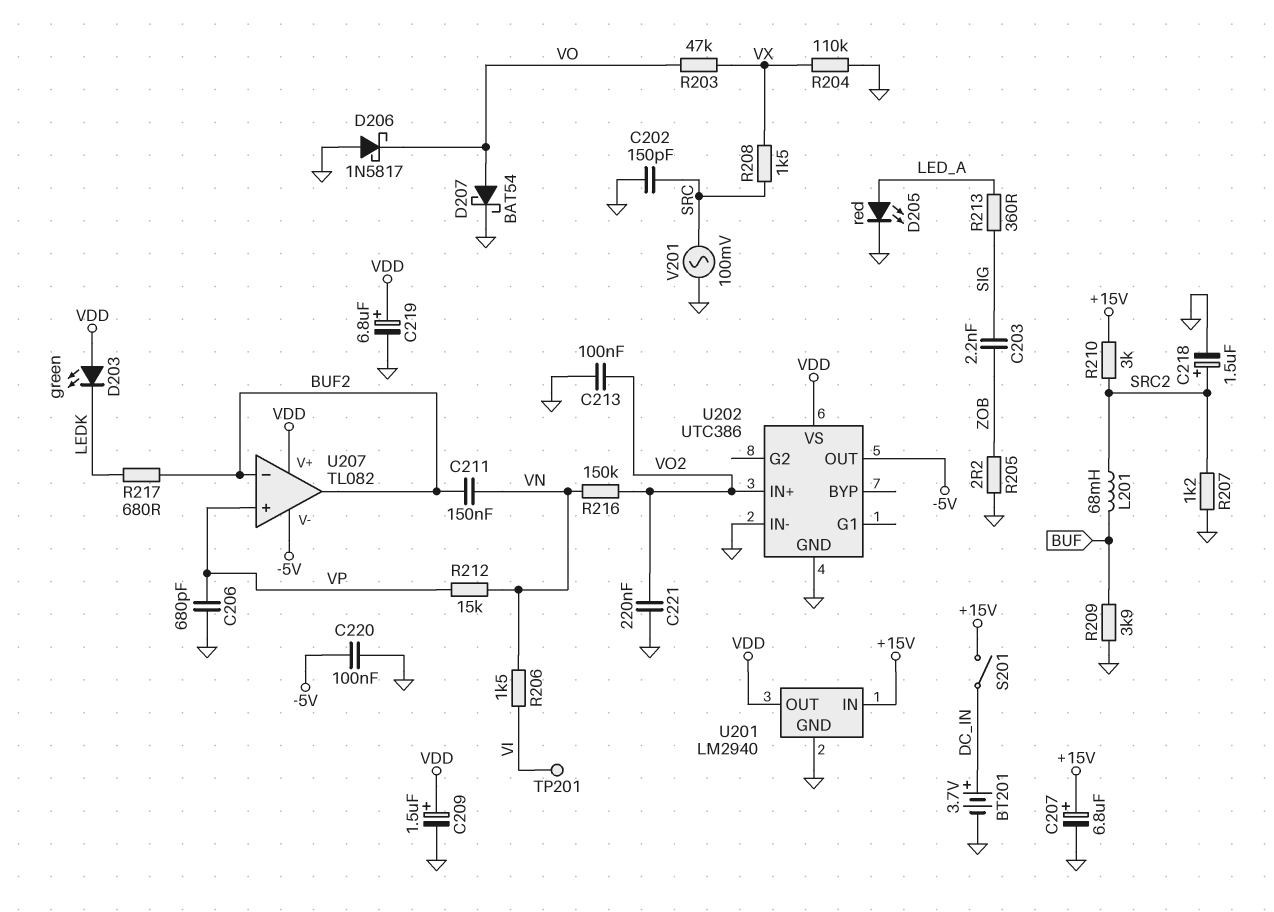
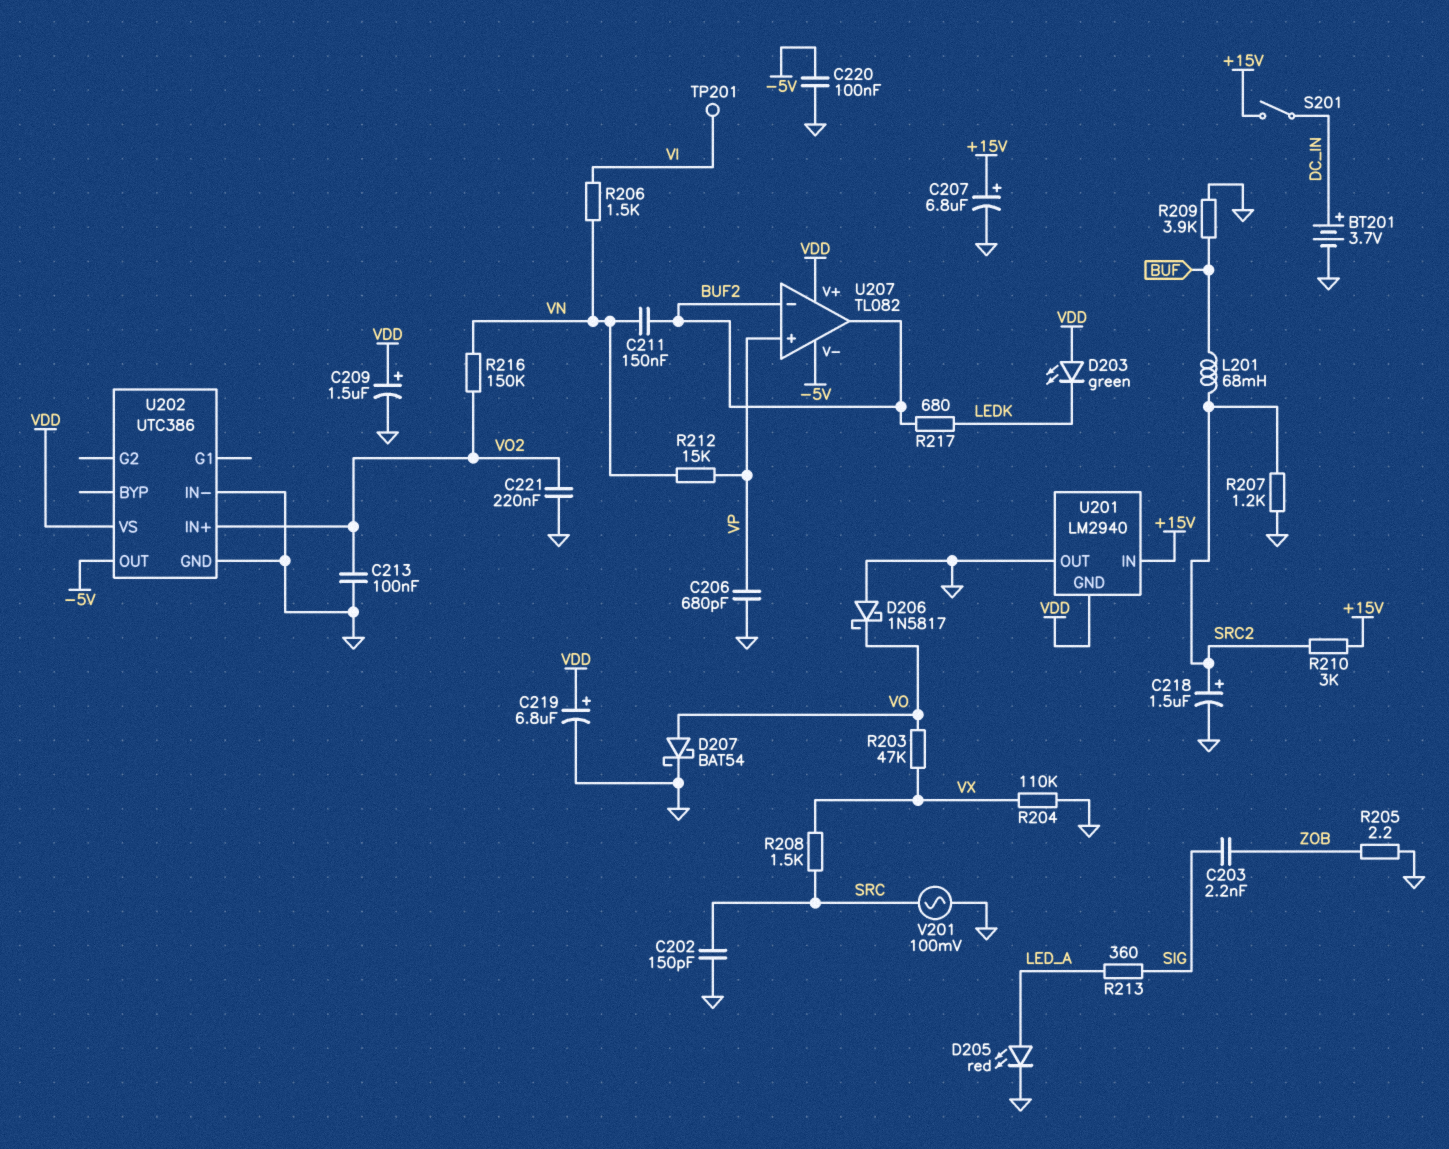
U201 pin GND: GND -> VDD
U201 pin OUT: VDD -> GND

